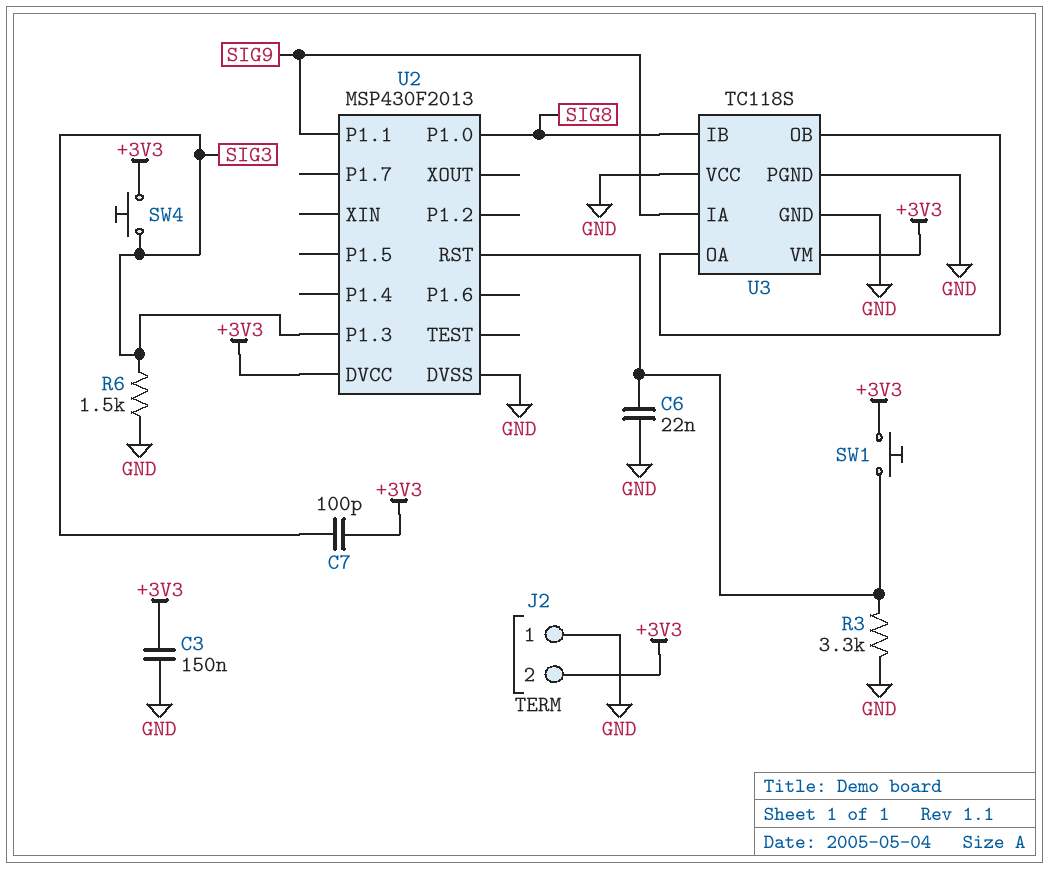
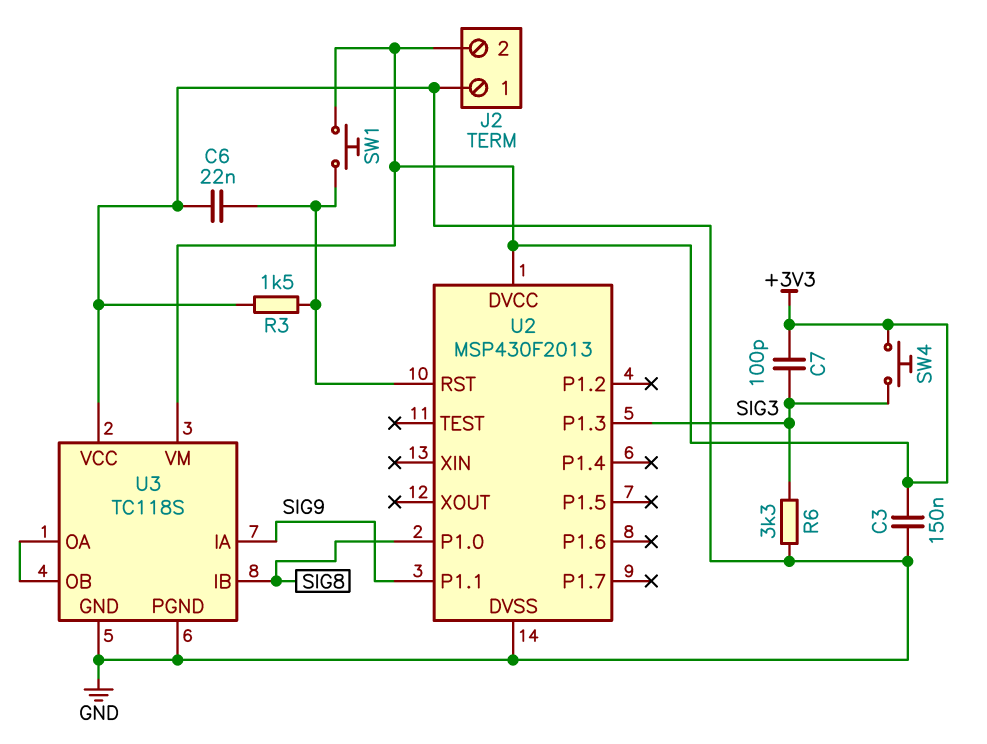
R3: 3.3k (GND, U2/RST) -> 1.5k (GND, U2/RST)
R6: 1.5k (GND, SIG3) -> 3.3k (GND, SIG3)

